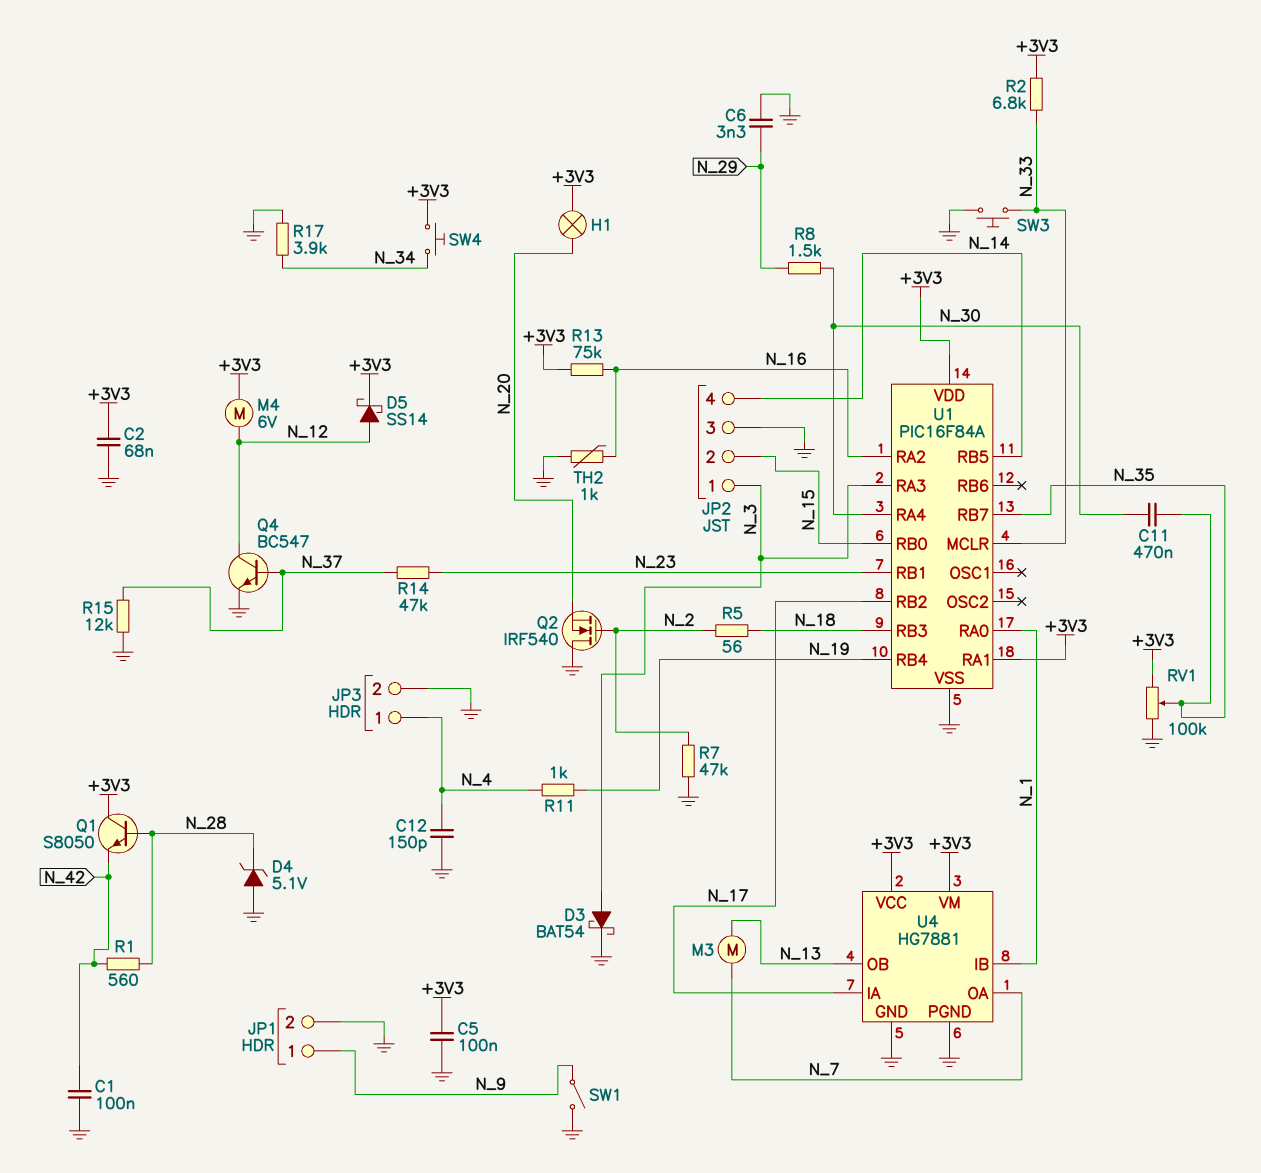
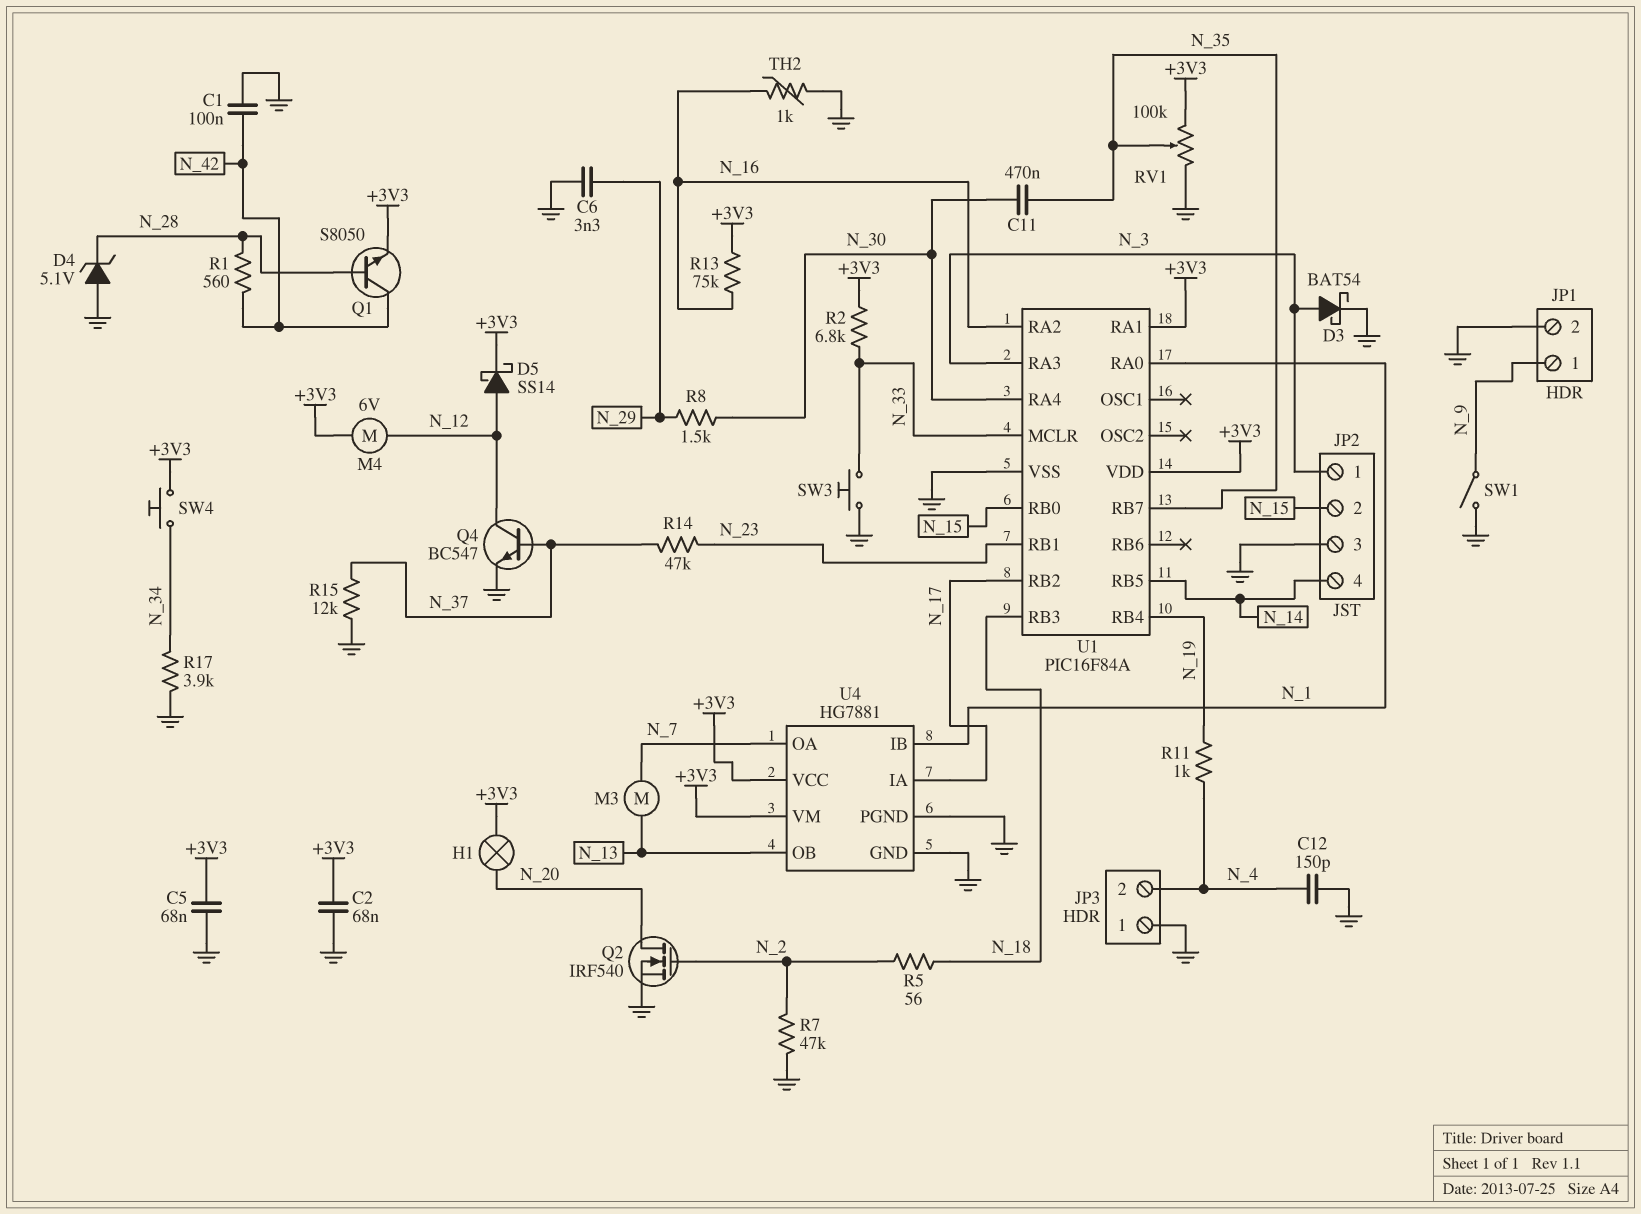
C5: 100nF (+3V3, GND) -> 68nF (+3V3, GND)
JP3 pin 1: N_4 -> GND
JP3 pin 2: GND -> N_4
Q1: NPN S8050 (B N_28, C +3V3, E N_42) -> NPN S8050 (B N_28, C N_42, E +3V3)
Q2: NMOS IRF540 (G N_2, D GND, S N_20) -> NMOS IRF540 (G N_2, D N_20, S GND)

